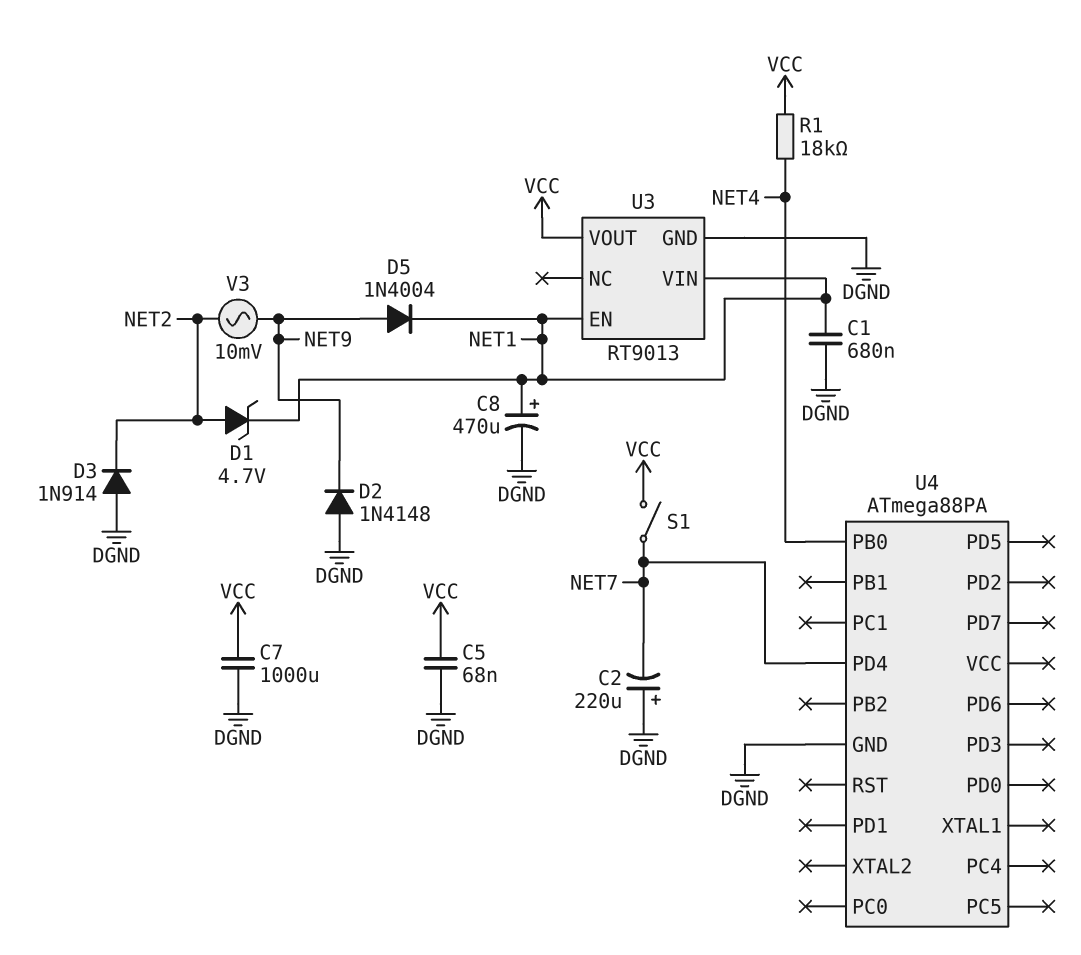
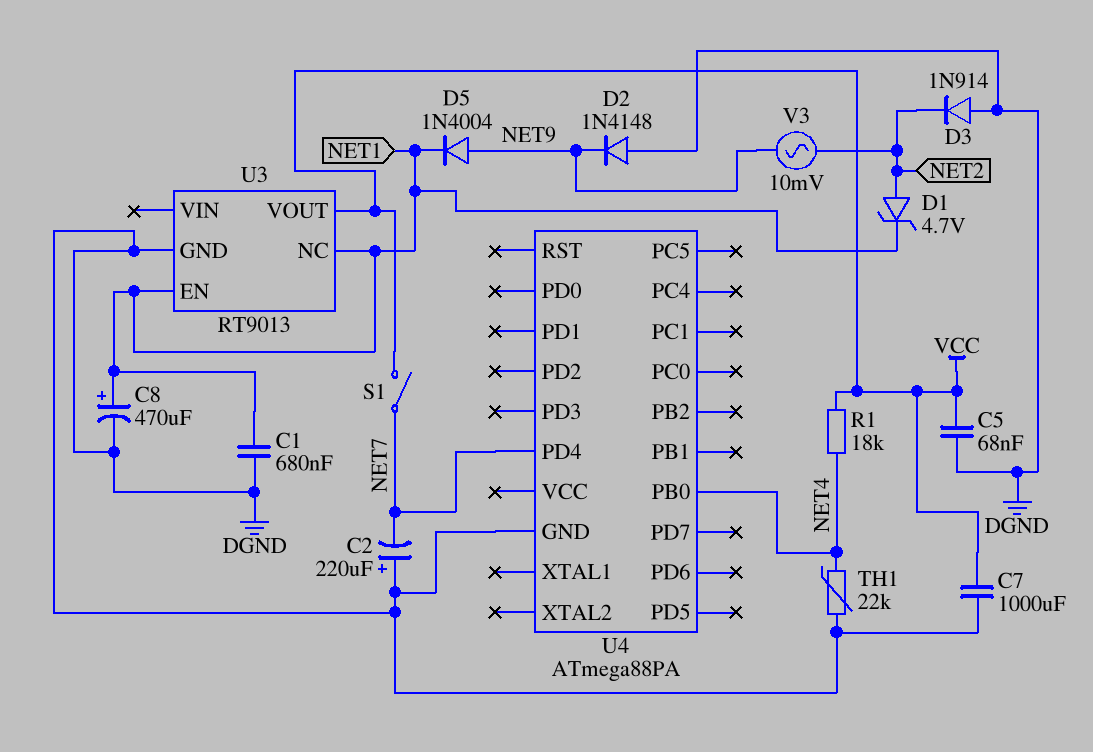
TH1: none -> 22k (DGND, NET4)
U3 pin NC: none -> NET1
U3 pin VIN: NET1 -> none

